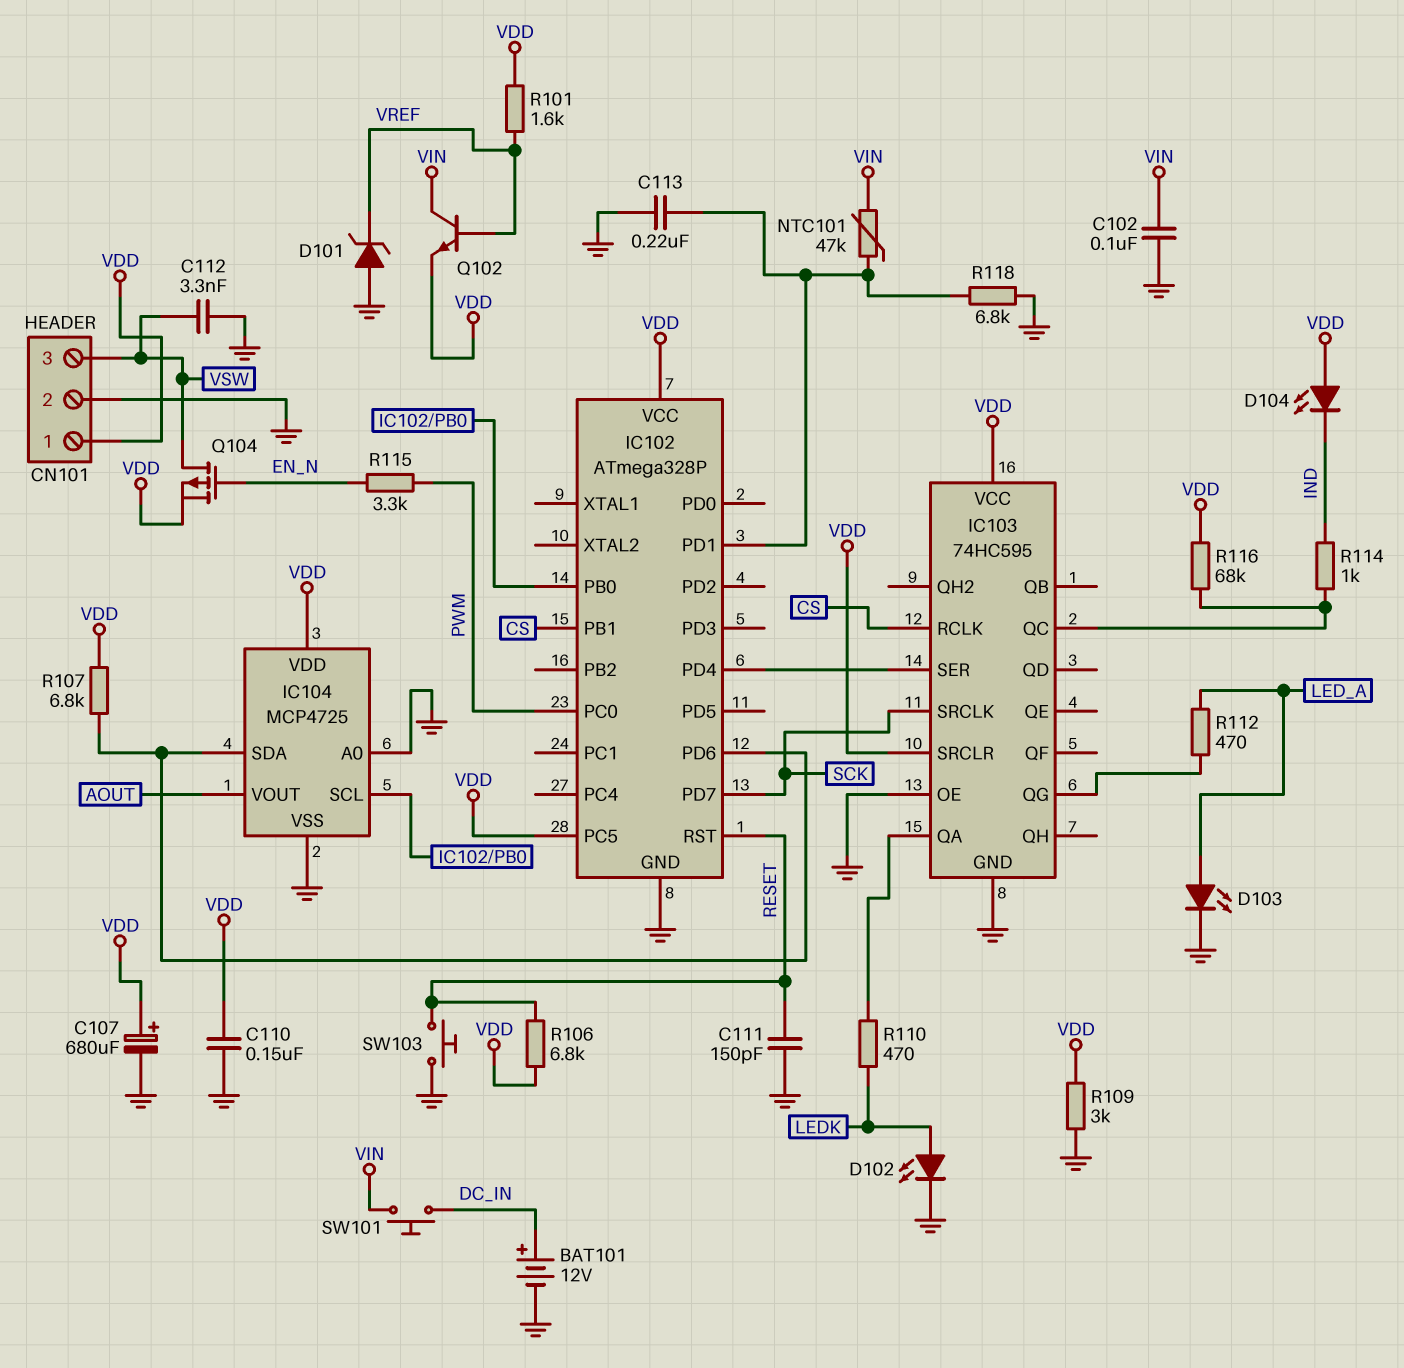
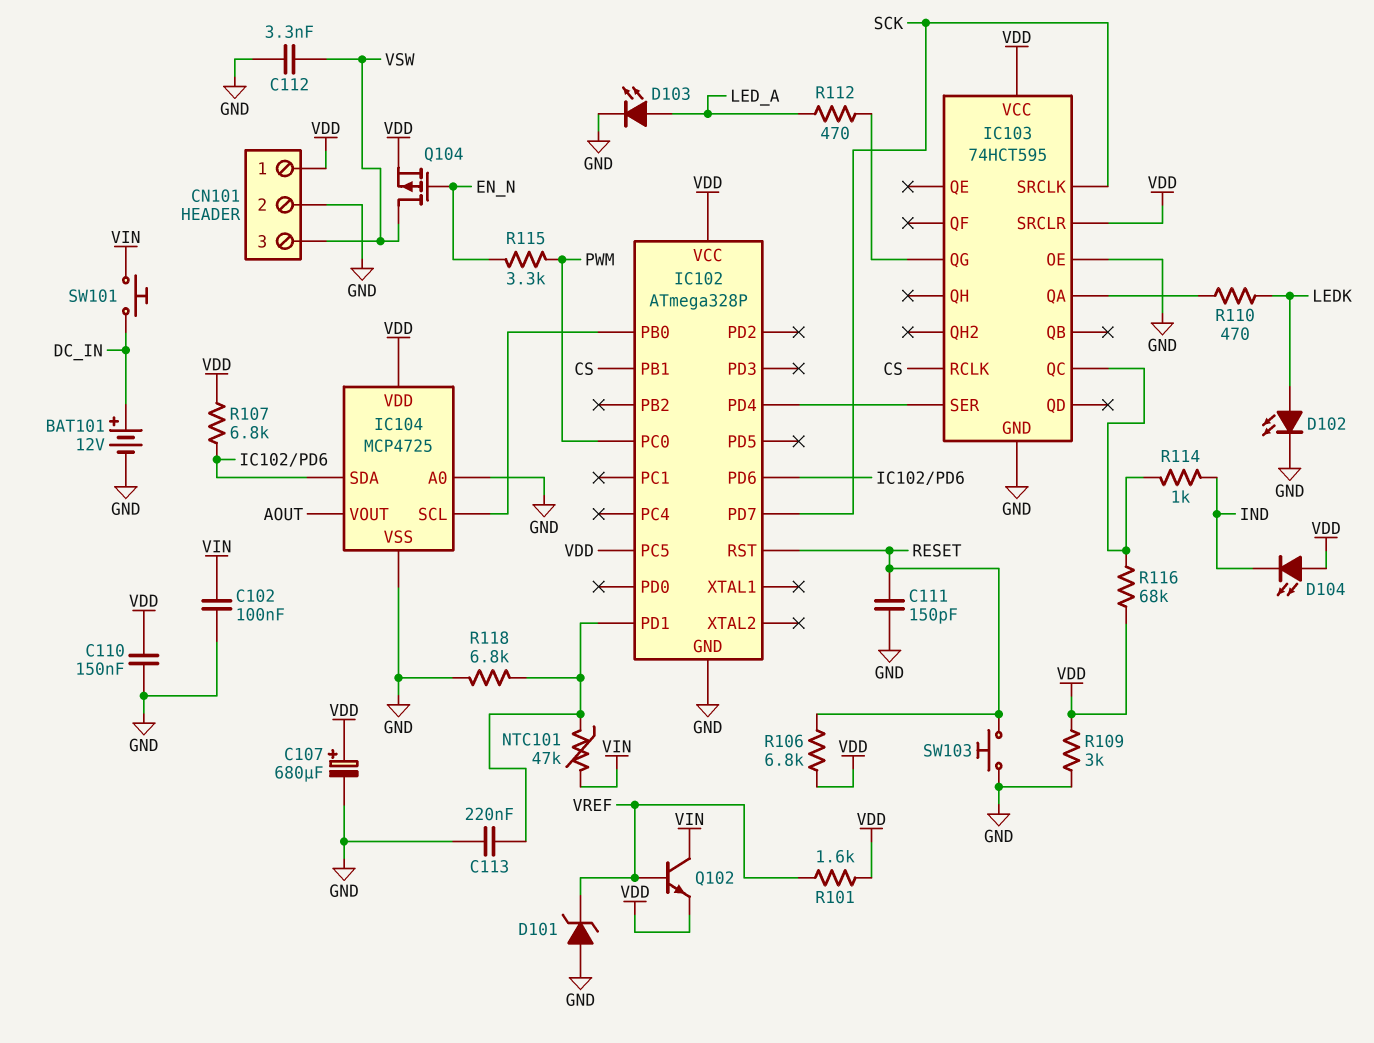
IC103: 74HC595 -> 74HCT595

